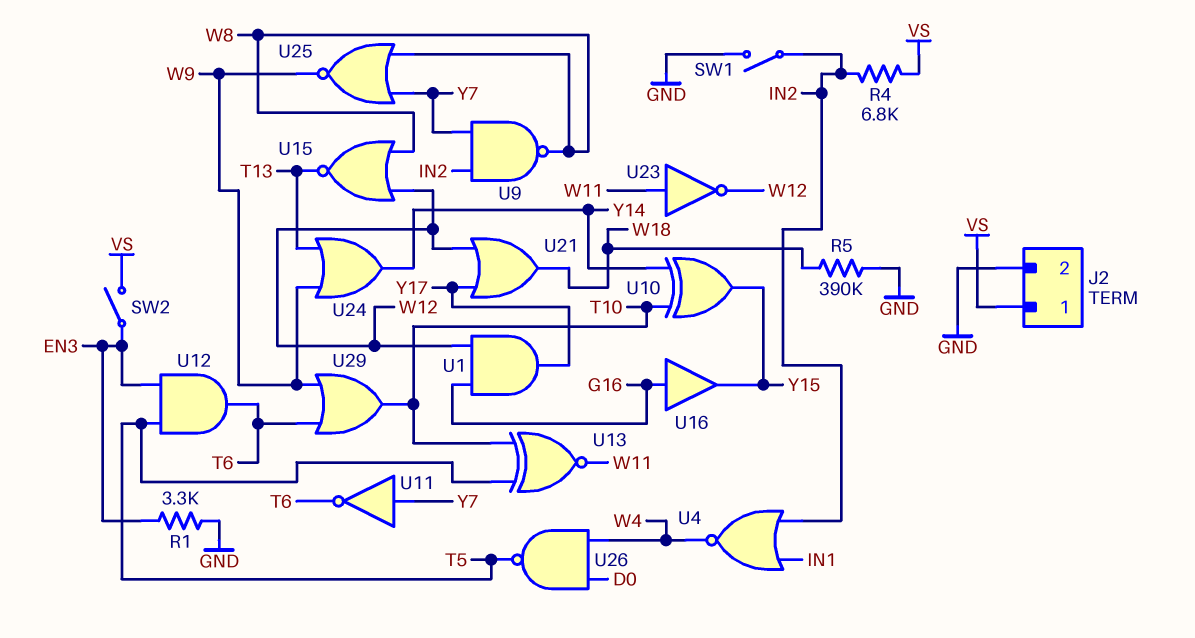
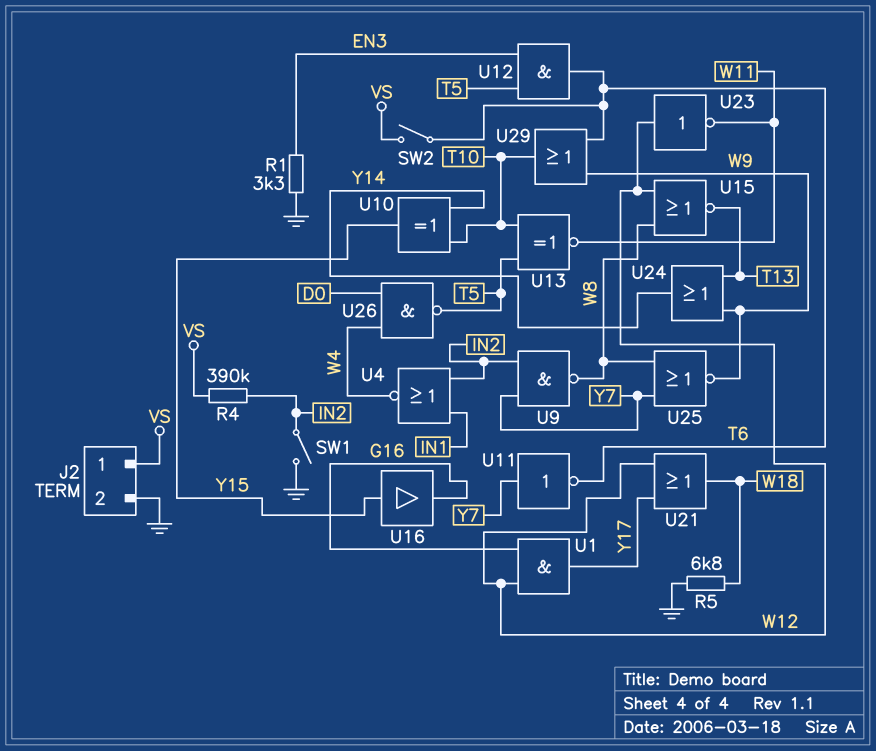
R4: 6.8k (IN2, VS) -> 390k (IN2, VS)
R5: 390k (GND, W18) -> 6.8k (GND, W18)
SW2: switch (EN3, VS) -> switch (T6, VS)
U16: buffer (in G16, out Y15) -> buffer (in Y15, out G16)
U23: NOT (in W11, out W12) -> NOT (in W12, out W11)

